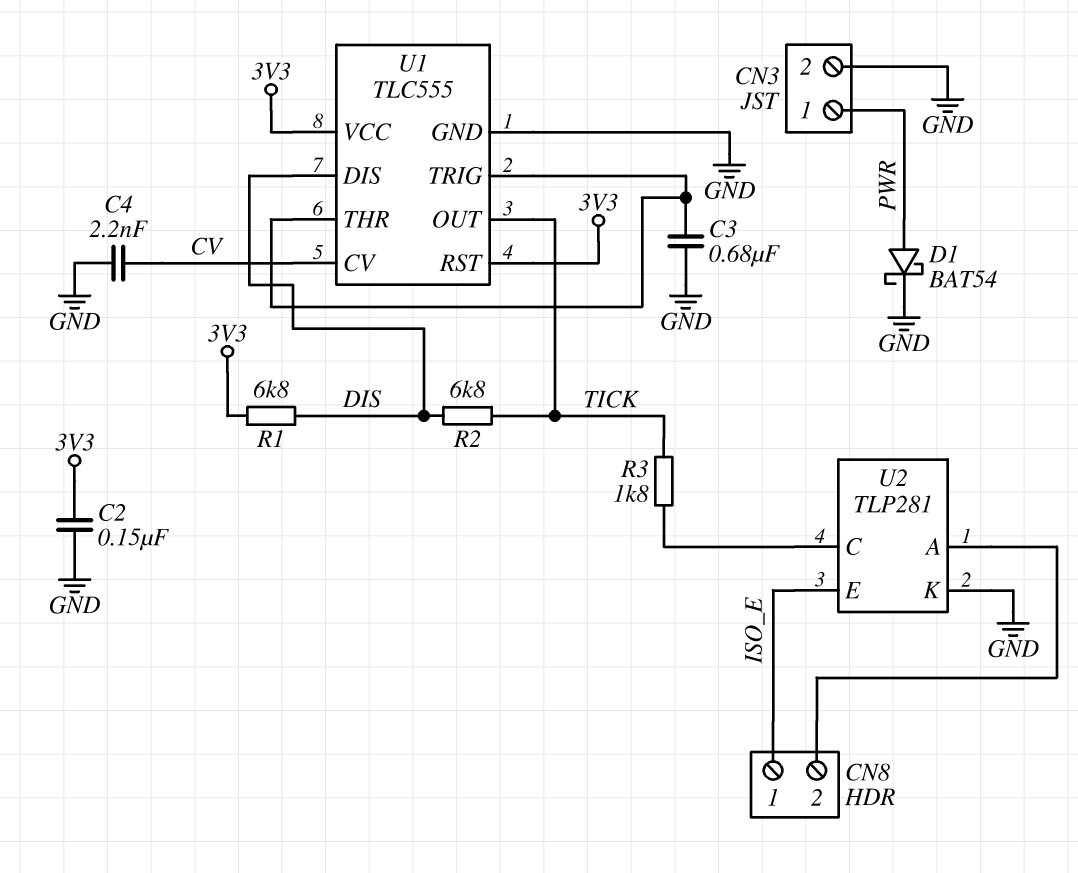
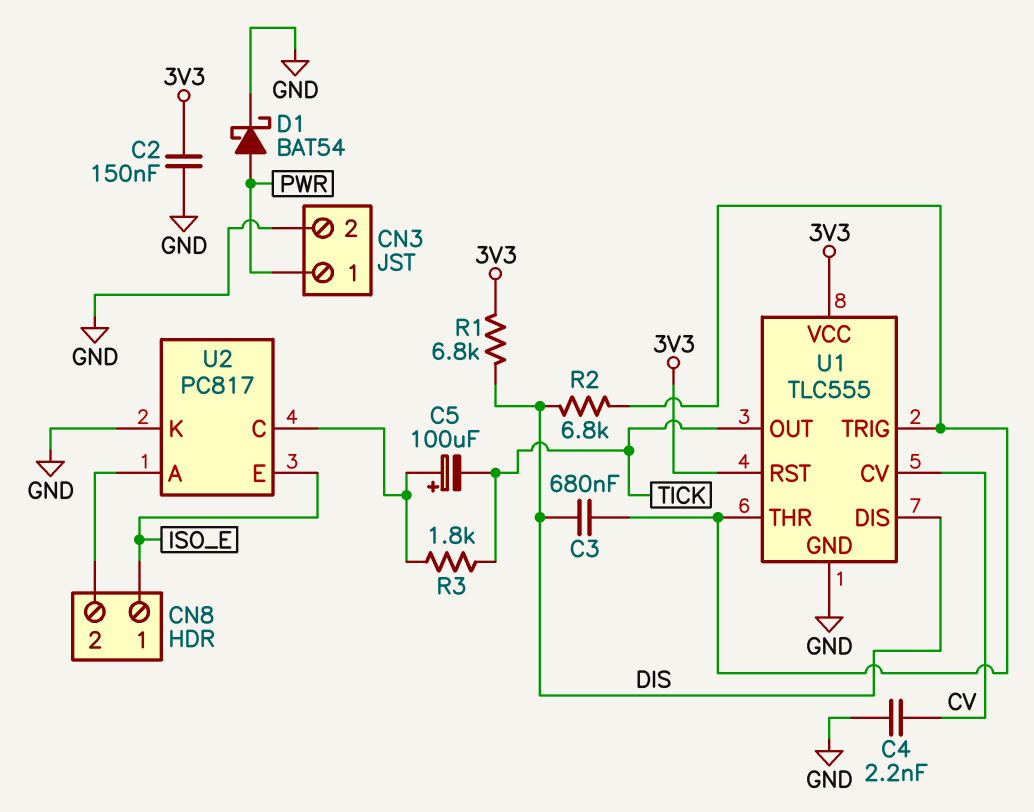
C3: 680nF (GND, U1/THR) -> 680nF (DIS, U1/THR)
C5: none -> 100uF (plus U2/C, minus TICK)
R2: 6.8k (DIS, TICK) -> 6.8k (DIS, U1/THR)
U2: TLP281 -> PC817

